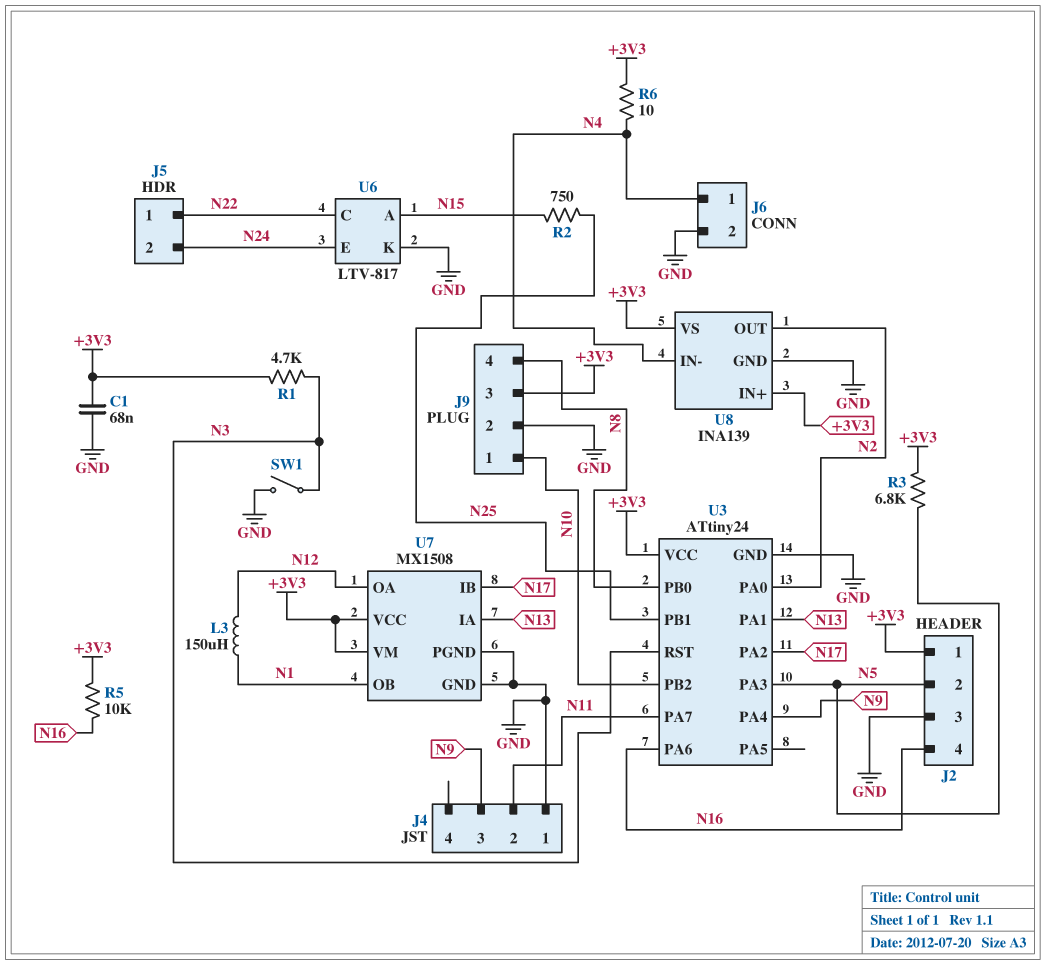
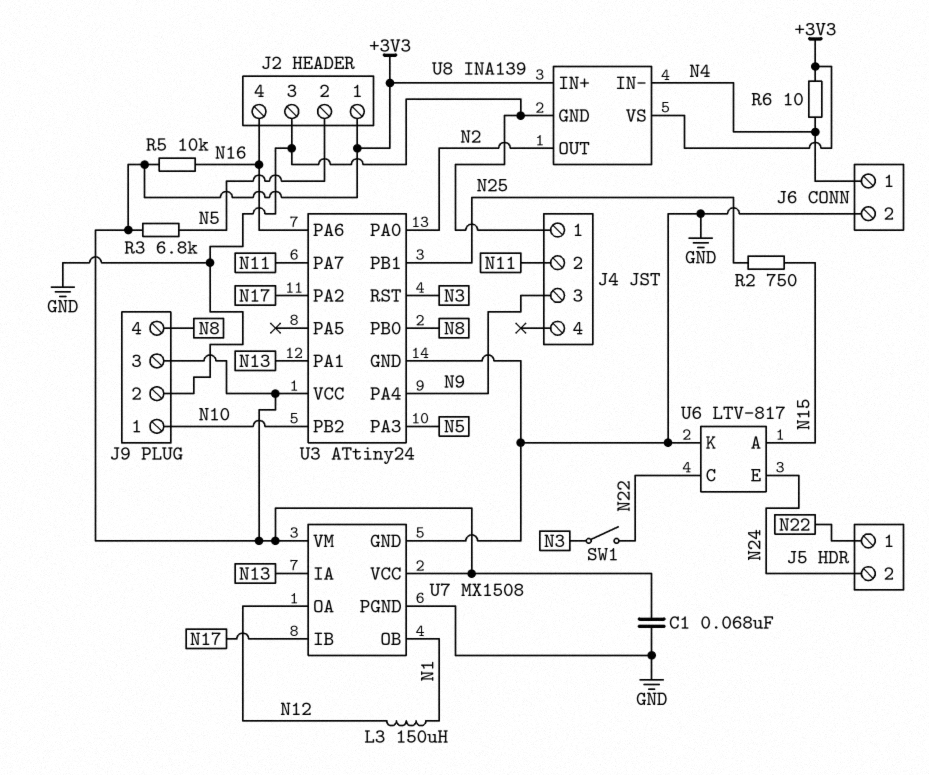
R1: 4.7k (+3V3, N3) -> none
SW1: switch (GND, N3) -> switch (N3, N22)

